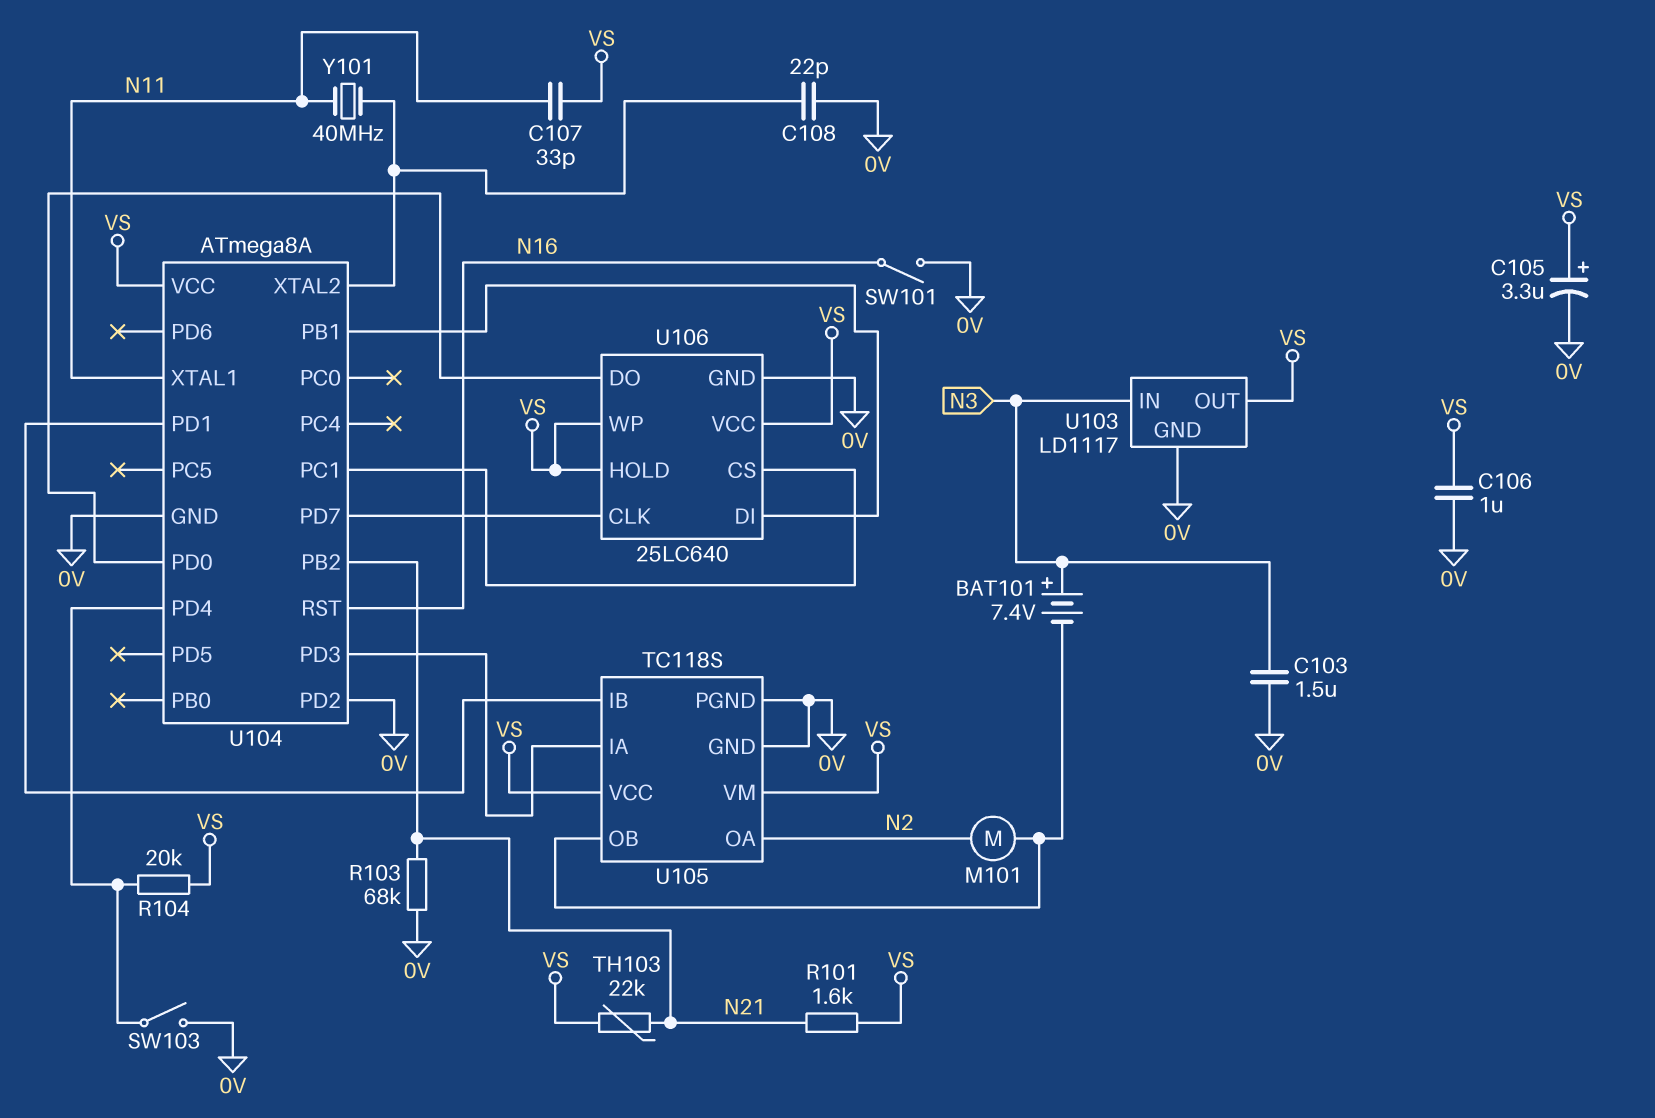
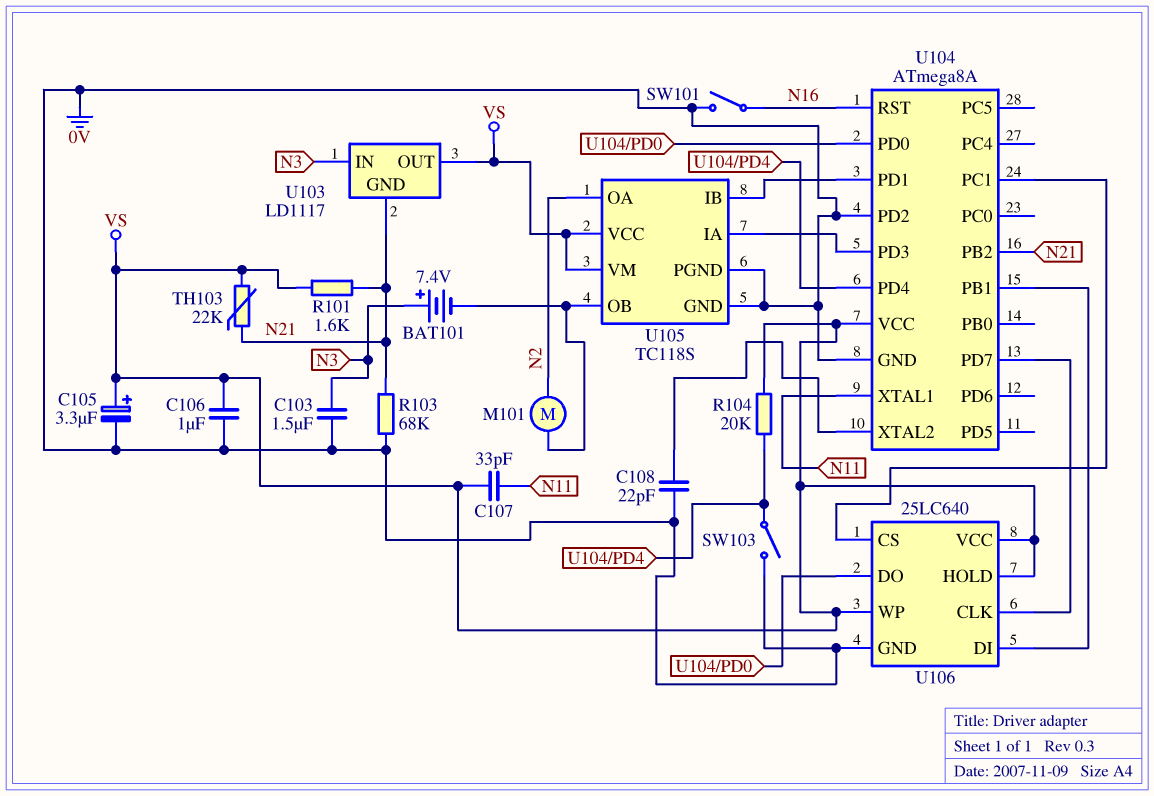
U103 pin GND: 0V -> N21
Y101: 40MHz (N11, U104/XTAL2) -> none

